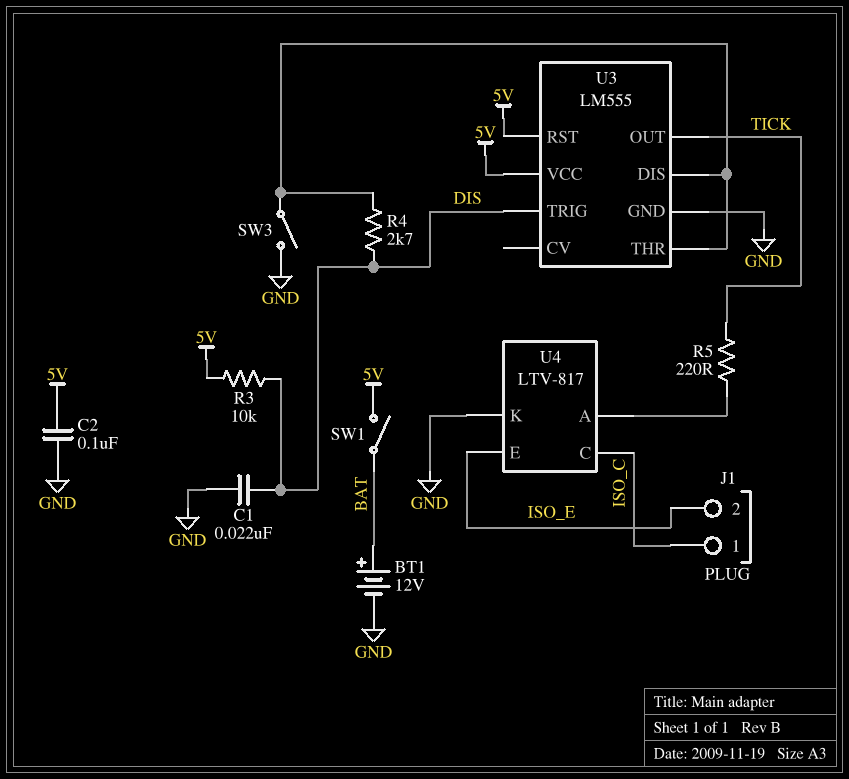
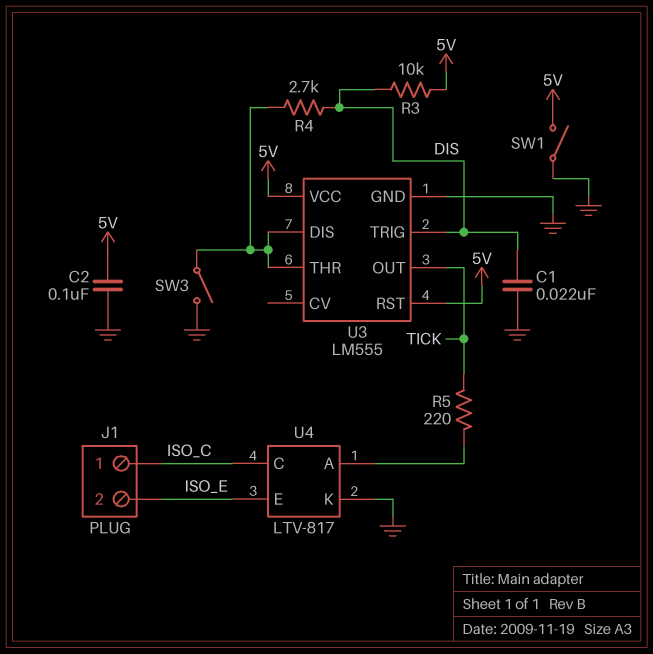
BT1: 12V (plus BAT, minus GND) -> none
SW1: switch (5V, BAT) -> switch (5V, GND)

